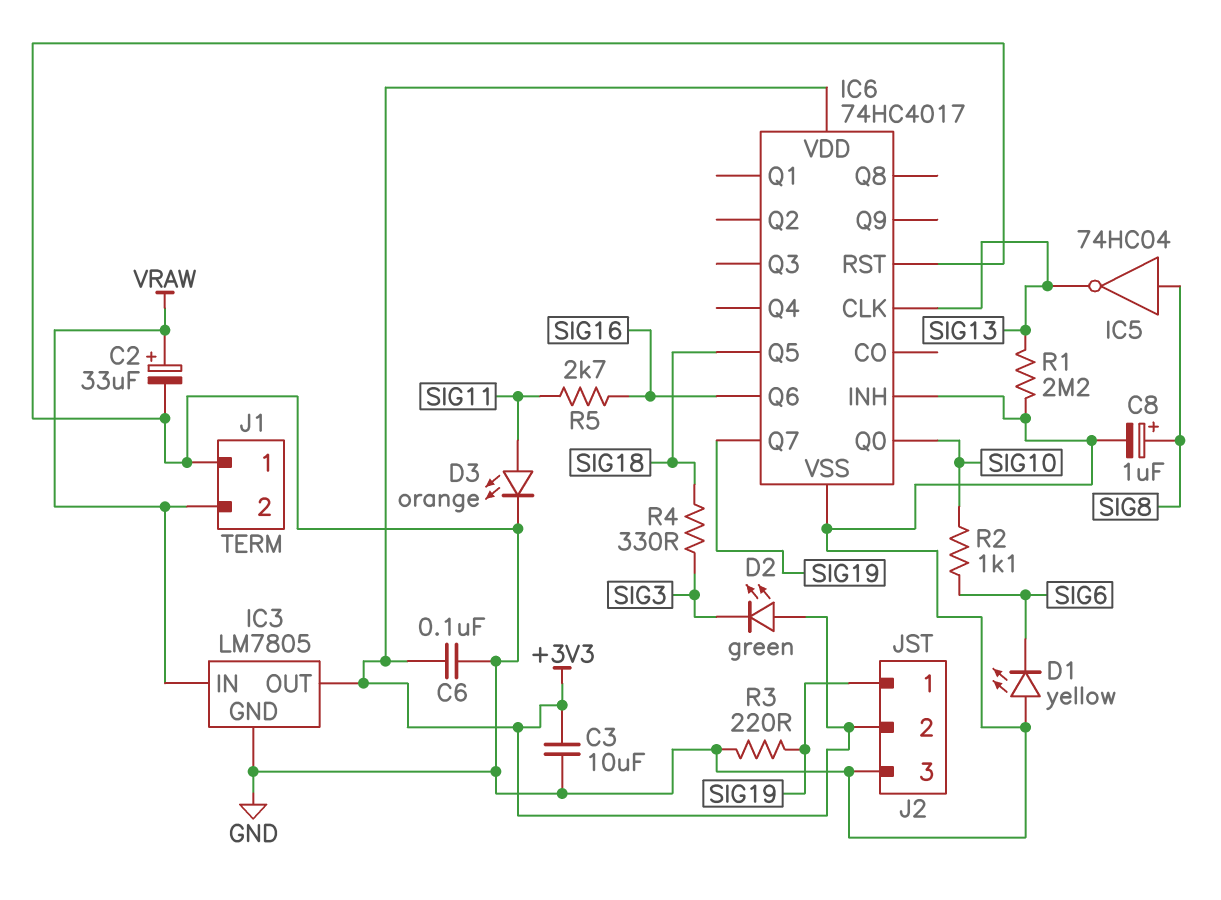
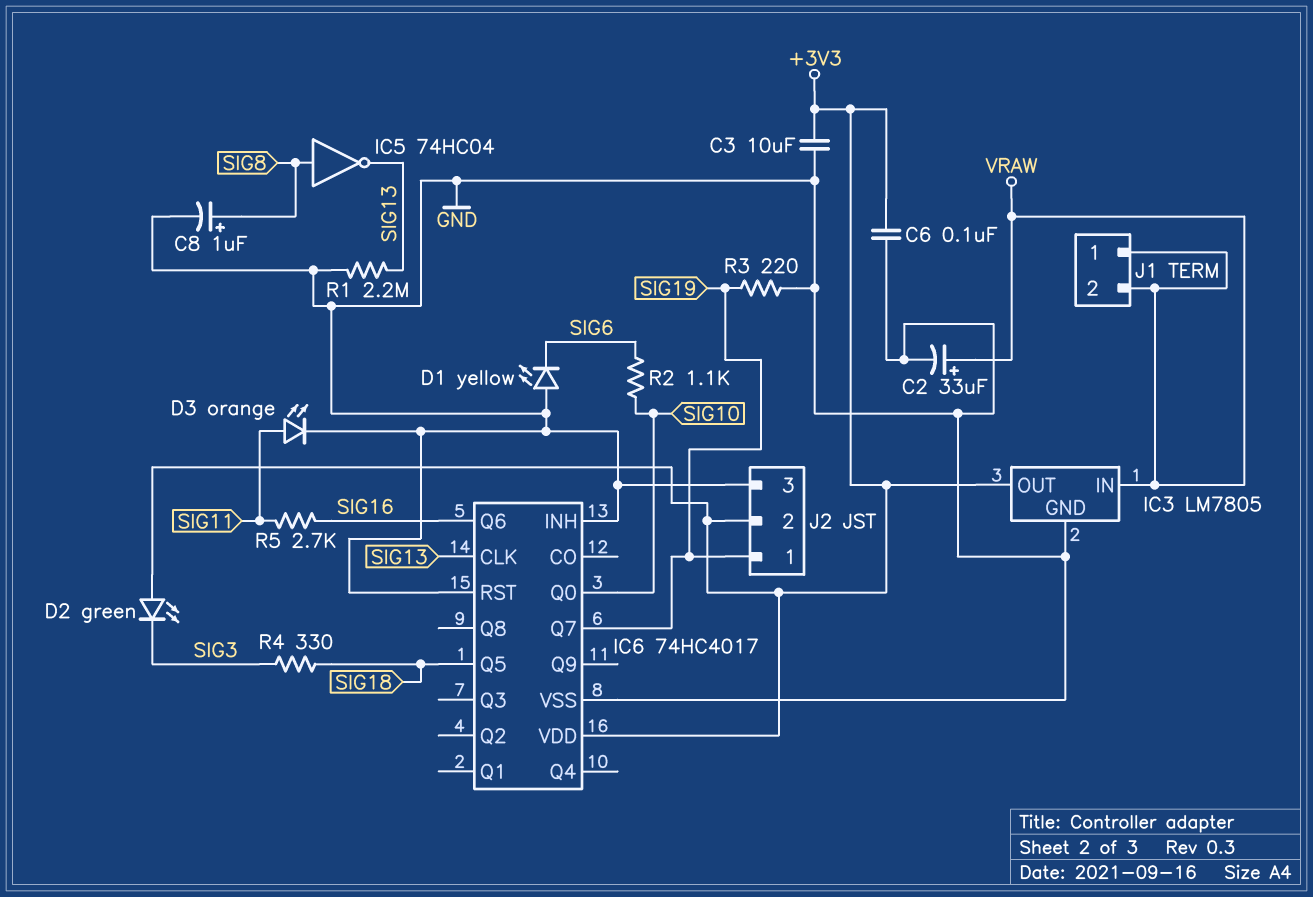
J1 pin 1: GND -> VRAW

